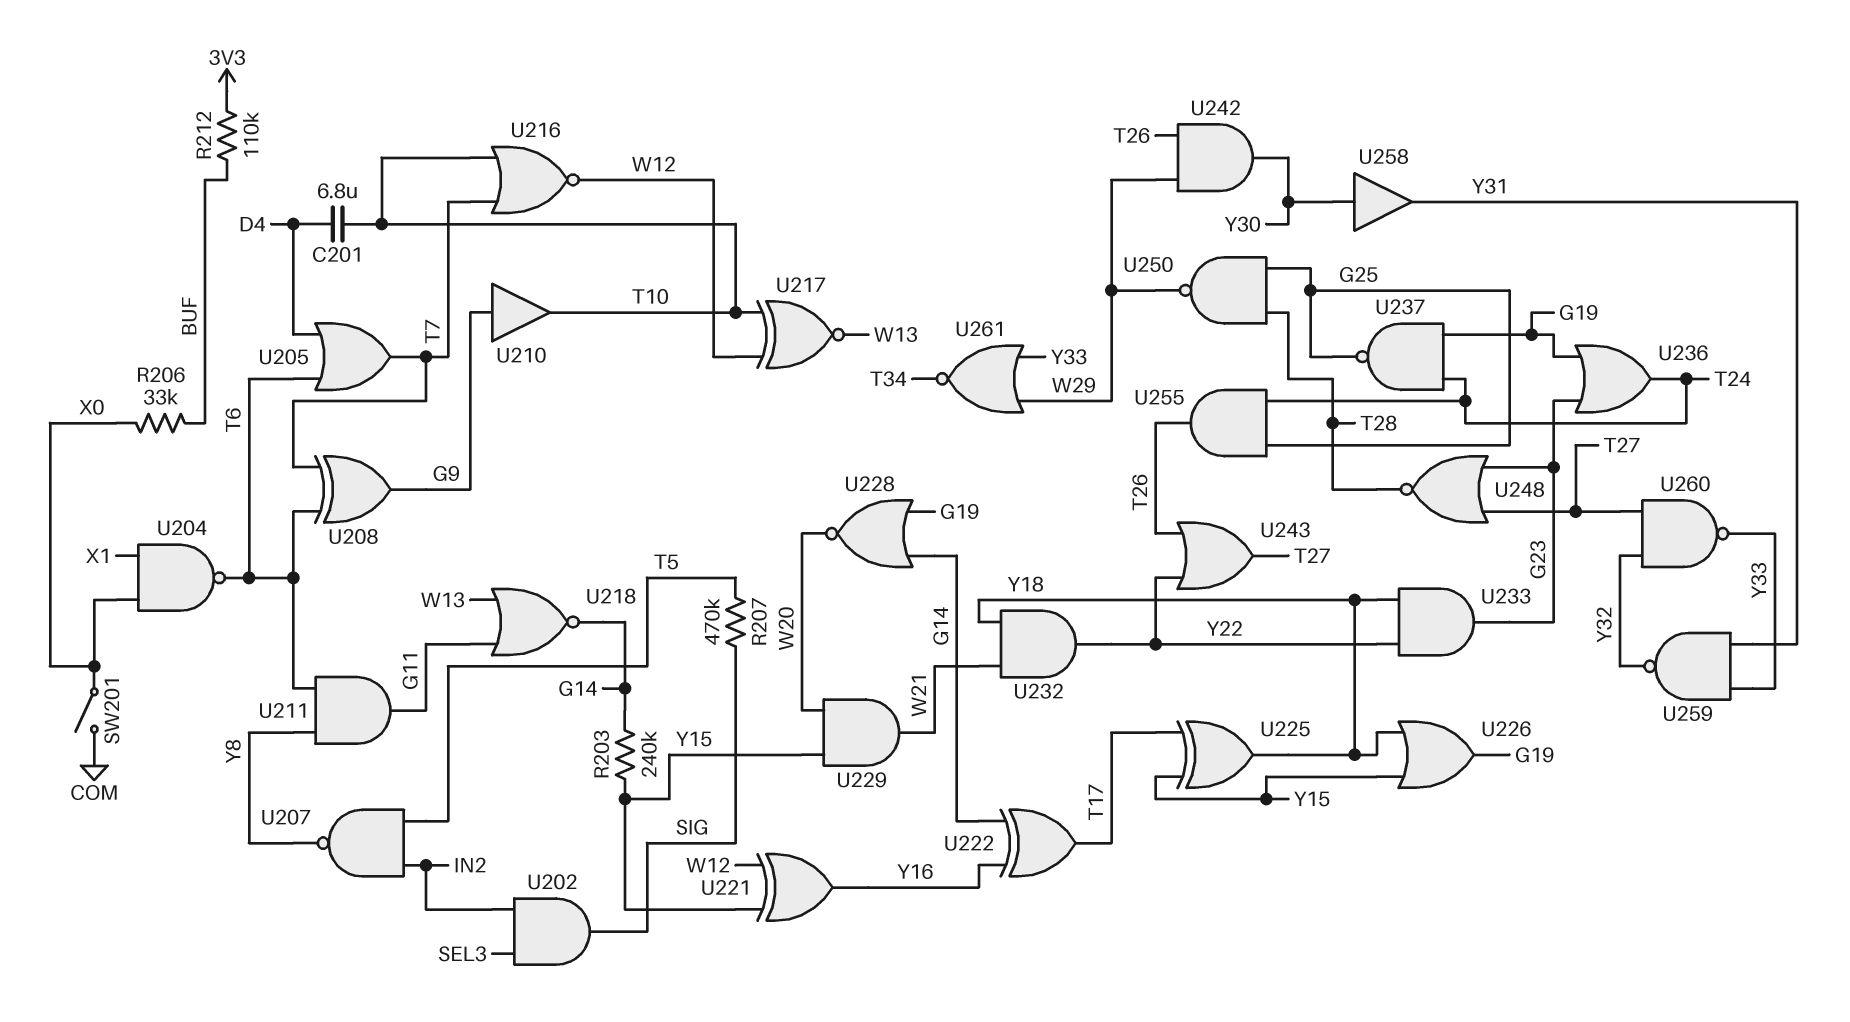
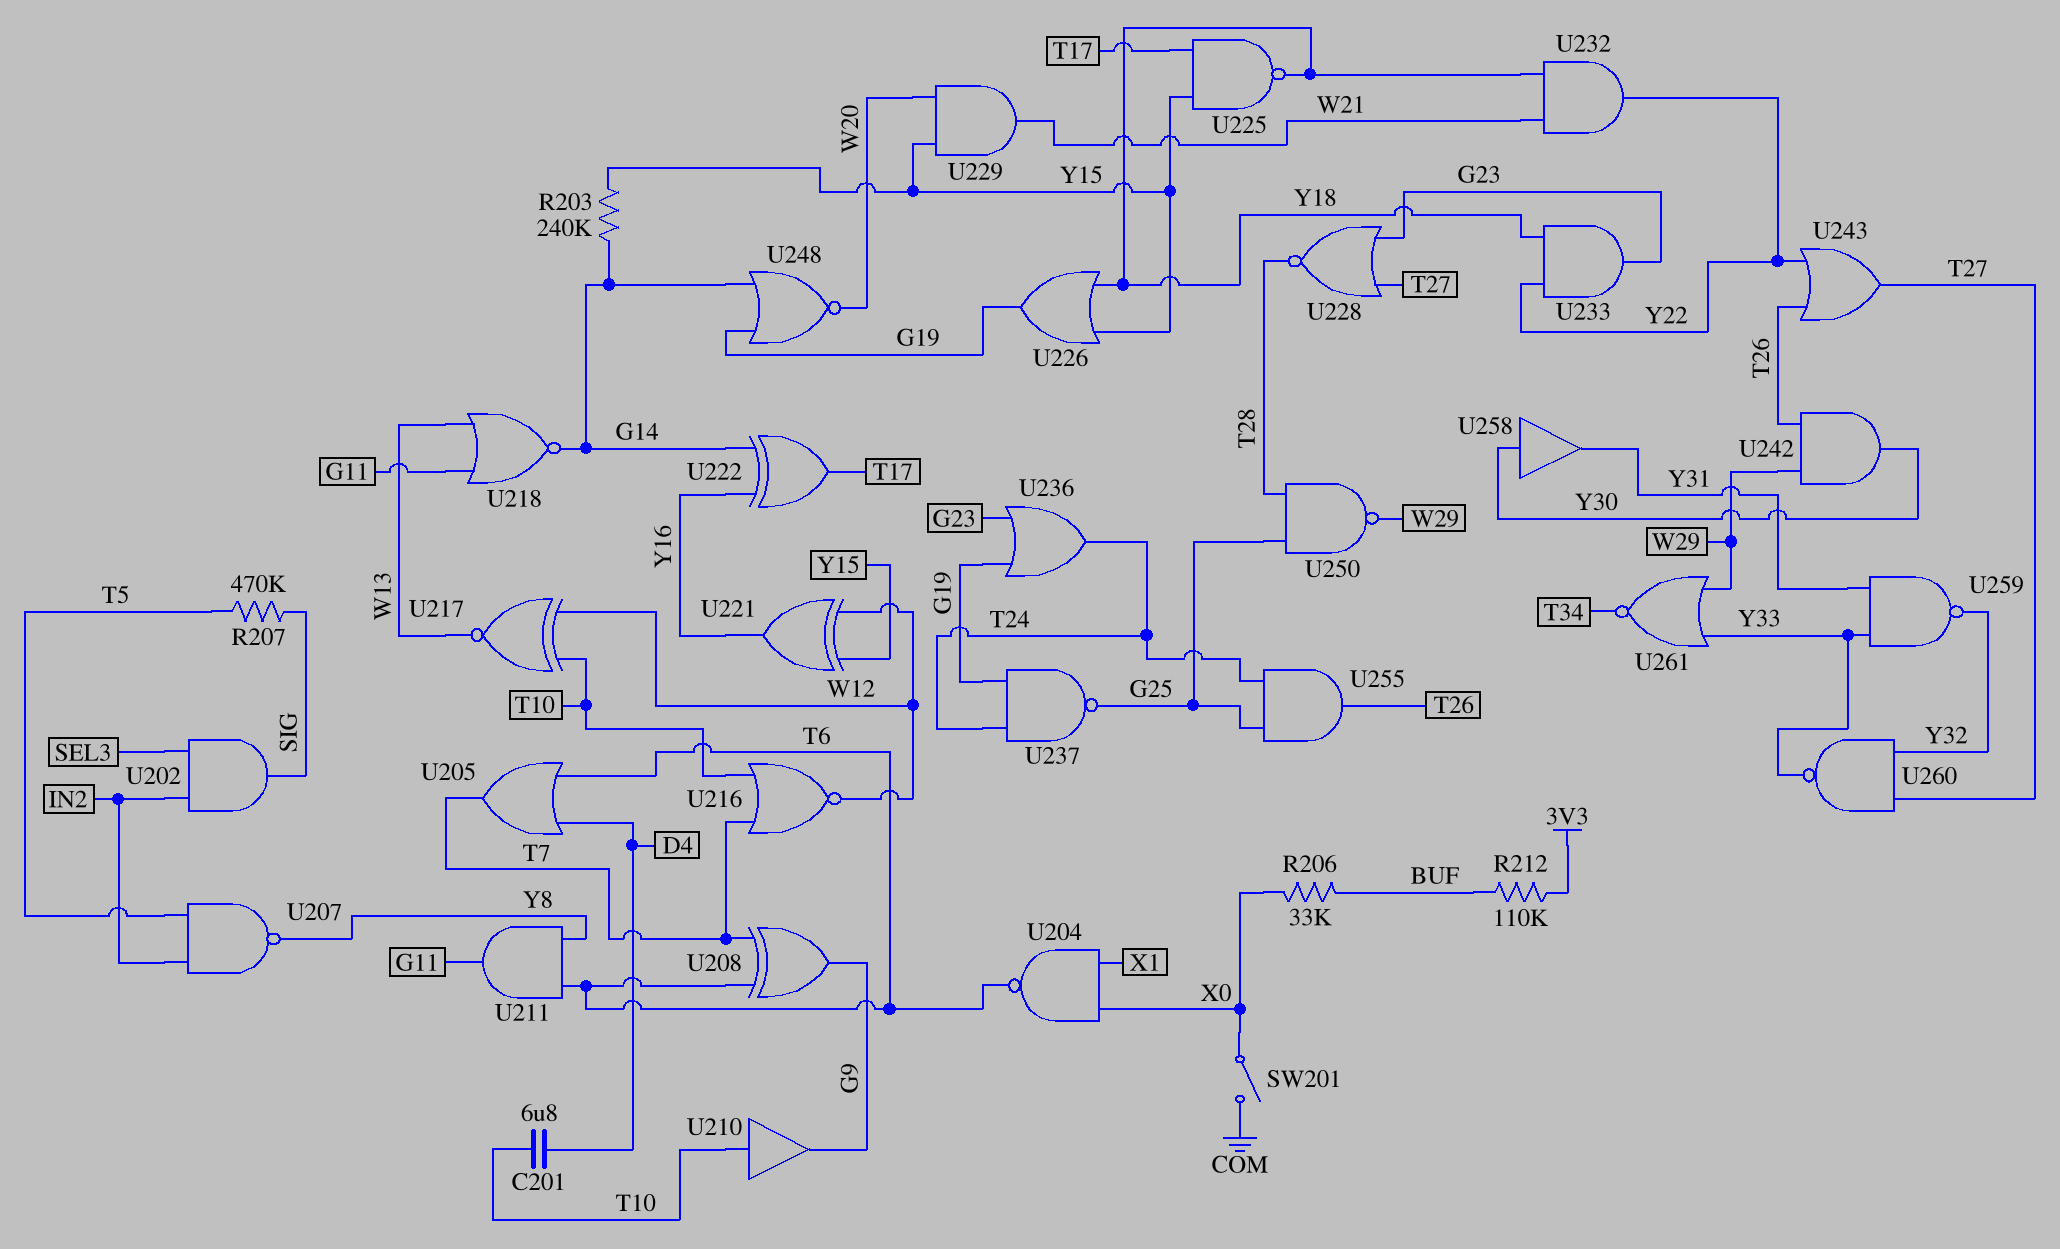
U210: buffer (in G9, out T10) -> buffer (in T10, out G9)
U225: XOR (in T17, in Y15, out Y18) -> NAND (in T17, in Y15, out Y18)
U228: NOR (in G14, in G19, out W20) -> NOR (in G23, in T27, out T28)
U248: NOR (in G23, in T27, out T28) -> NOR (in G14, in G19, out W20)

